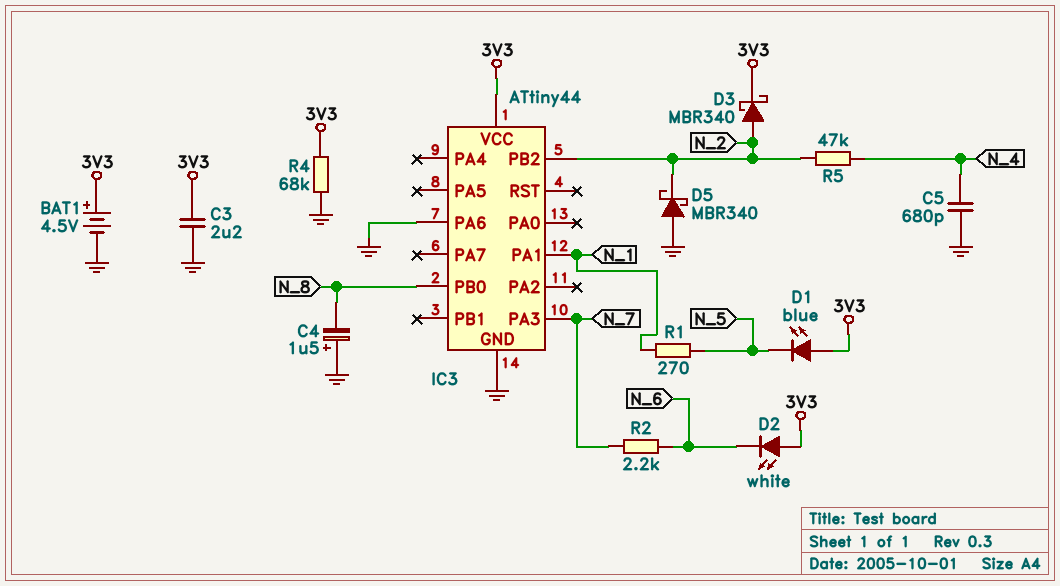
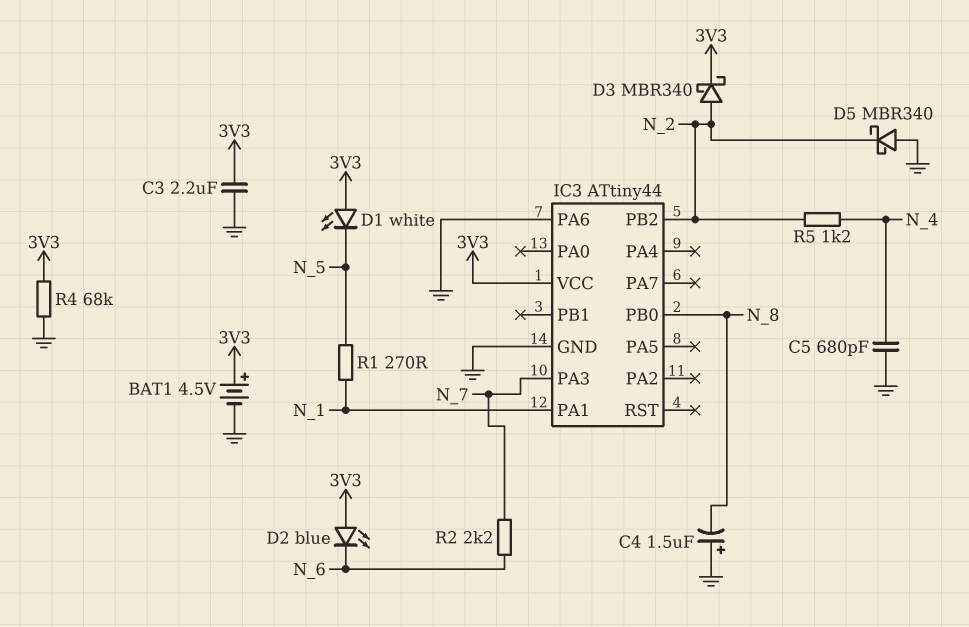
D1: LED blue (A 3V3, K N_5) -> LED white (A 3V3, K N_5)
D2: LED white (A 3V3, K N_6) -> LED blue (A 3V3, K N_6)
R5: 47k (N_2, N_4) -> 1.2k (N_2, N_4)

